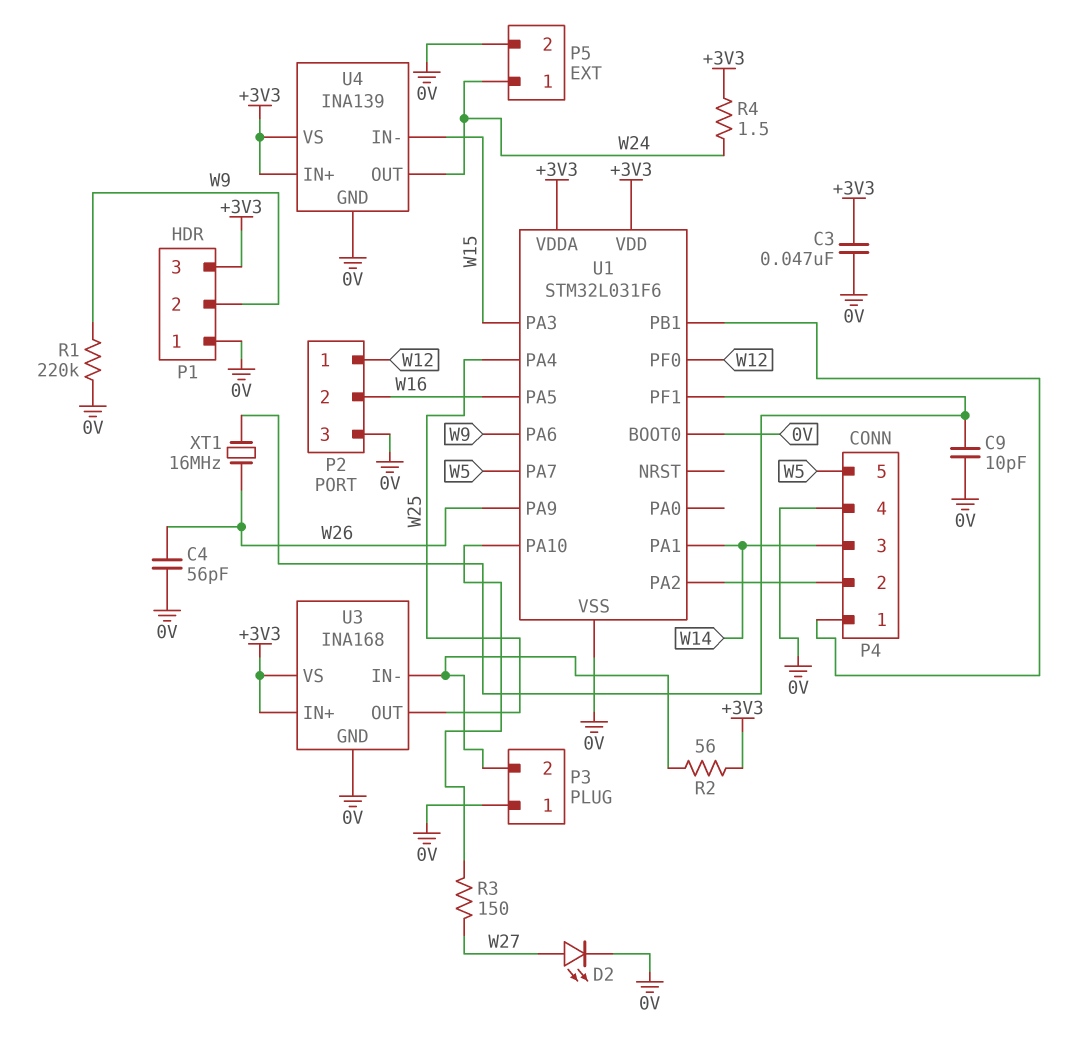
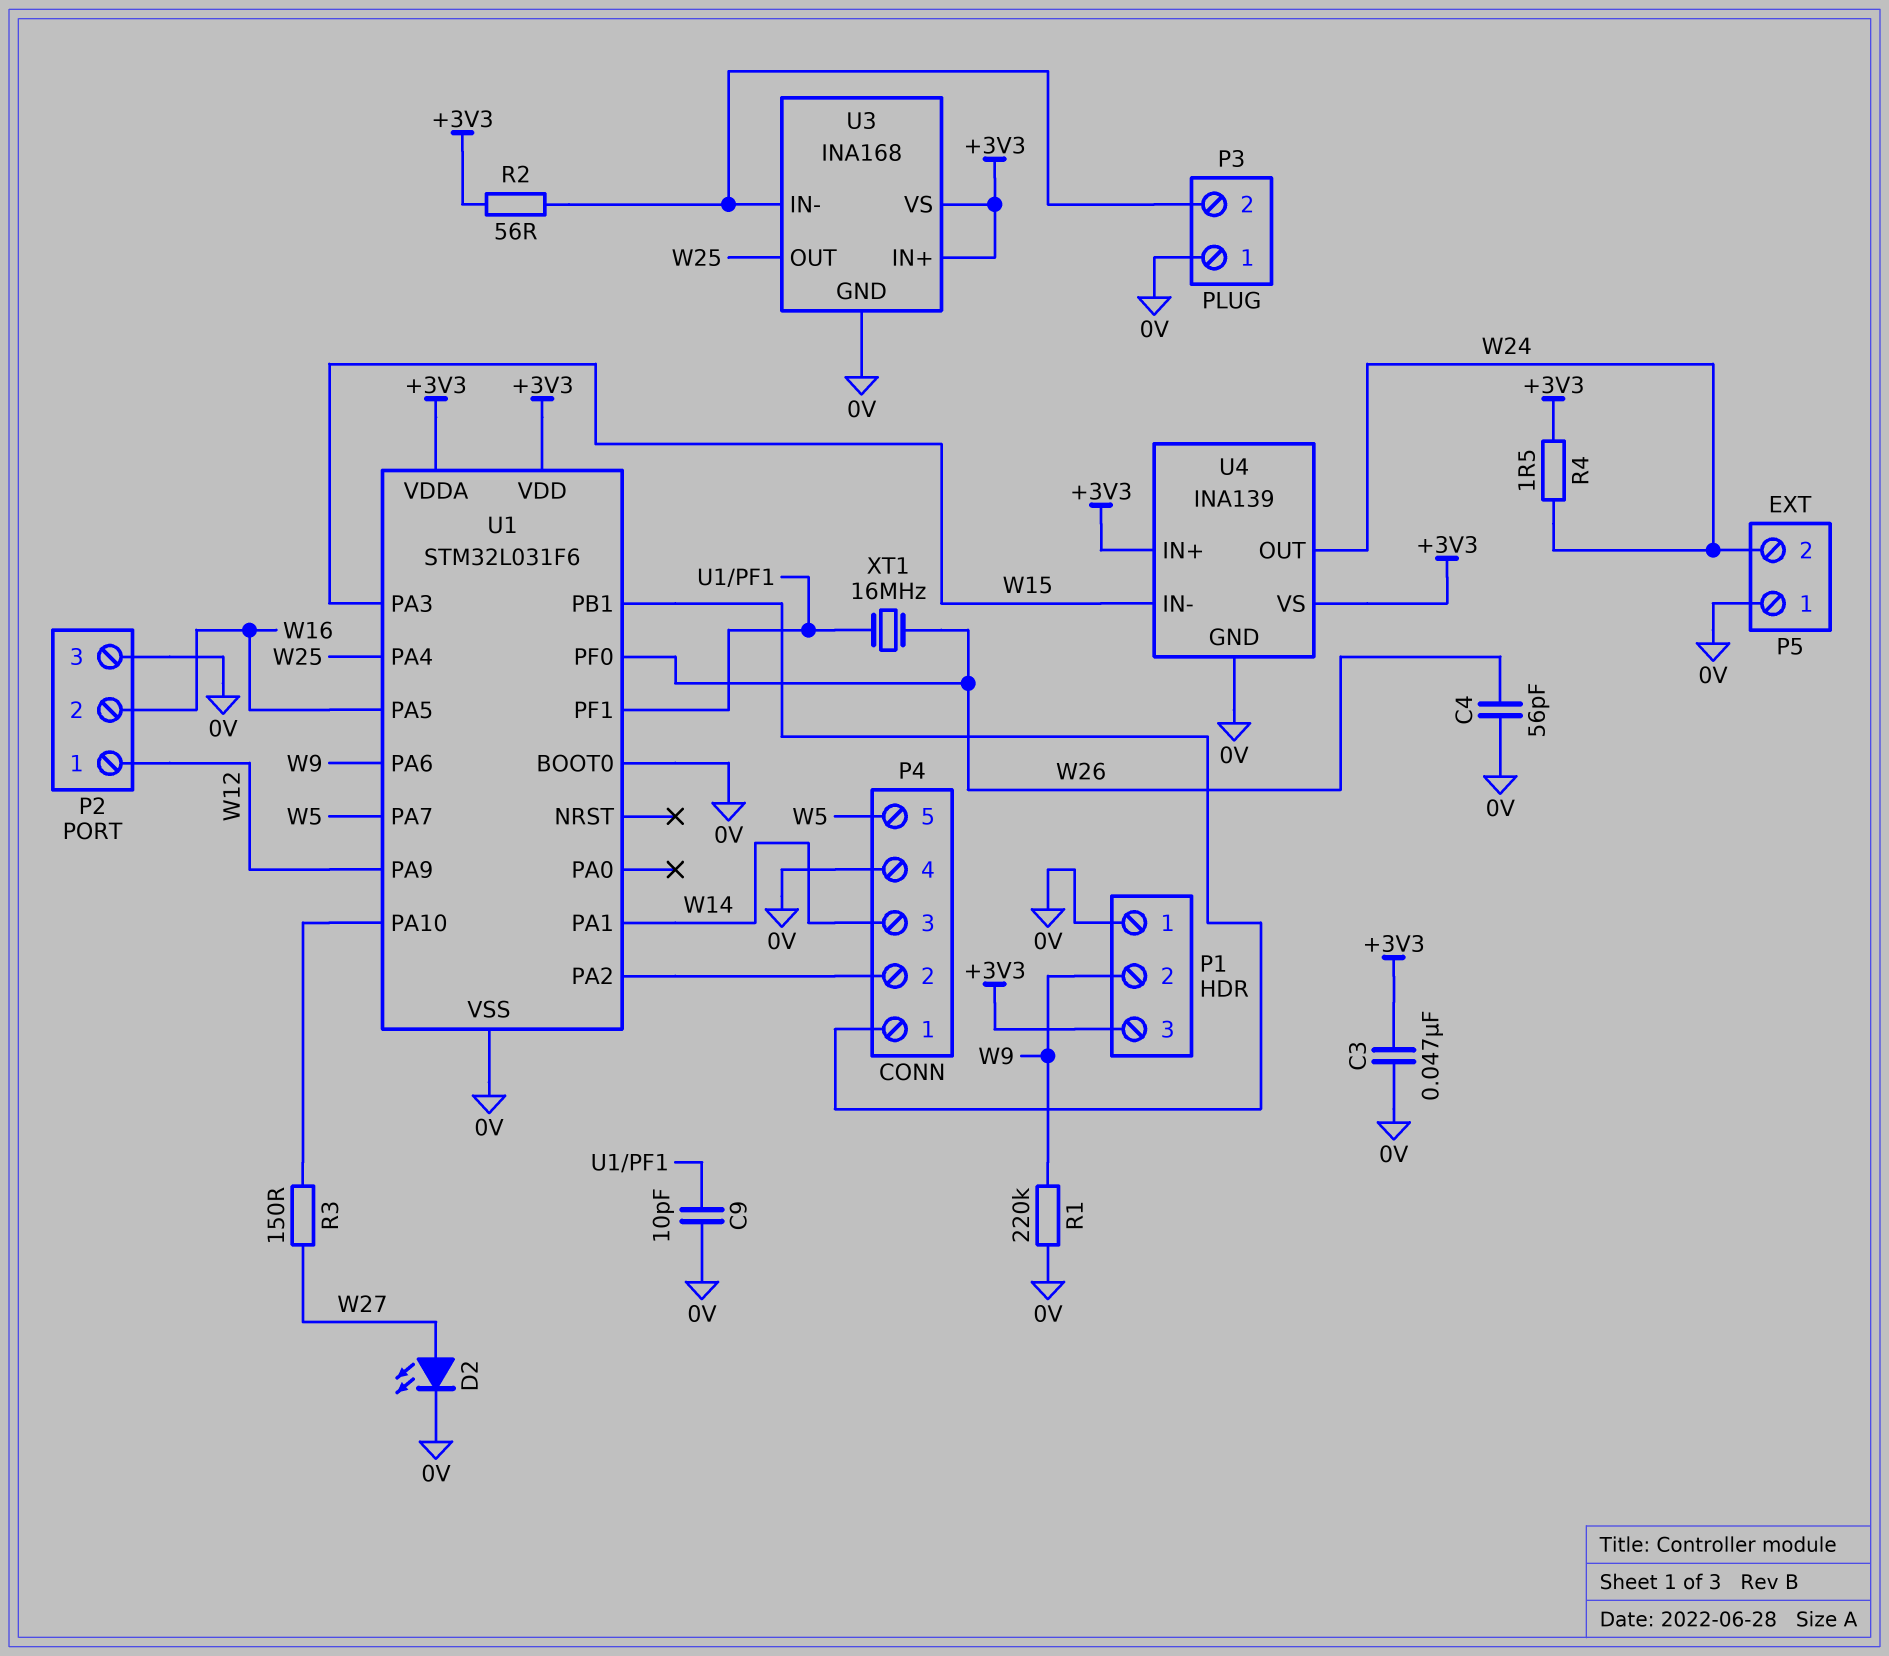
P5 pin 1: W24 -> 0V
P5 pin 2: 0V -> W24
U1 pin PA9: W26 -> W12
U1 pin PF0: W12 -> W26

